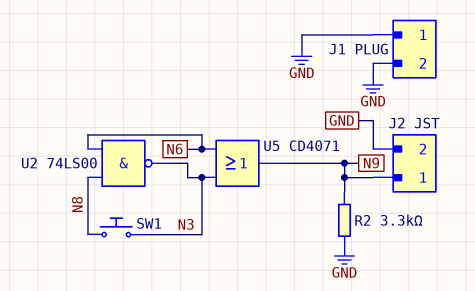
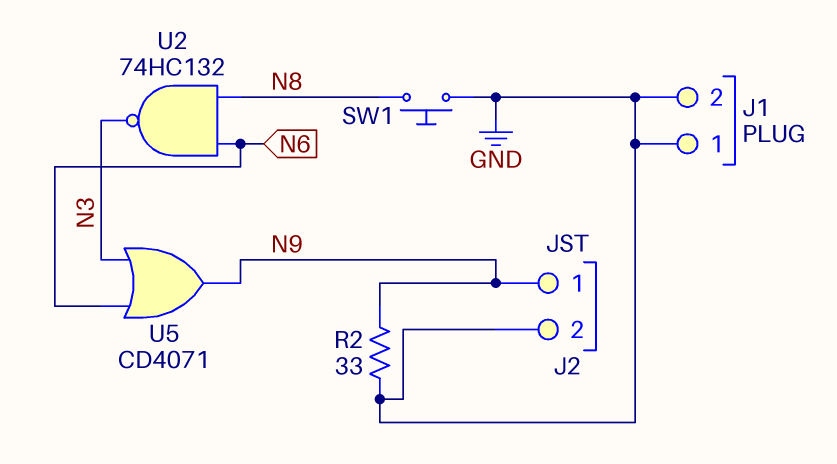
R2: 3.3k (GND, N9) -> 33 (GND, N9)
SW1: button (N3, N8) -> button (GND, N8)
U2: NAND 74LS00 (in N6, in N8, out N3) -> NAND 74HC132 (in N6, in N8, out N3)

